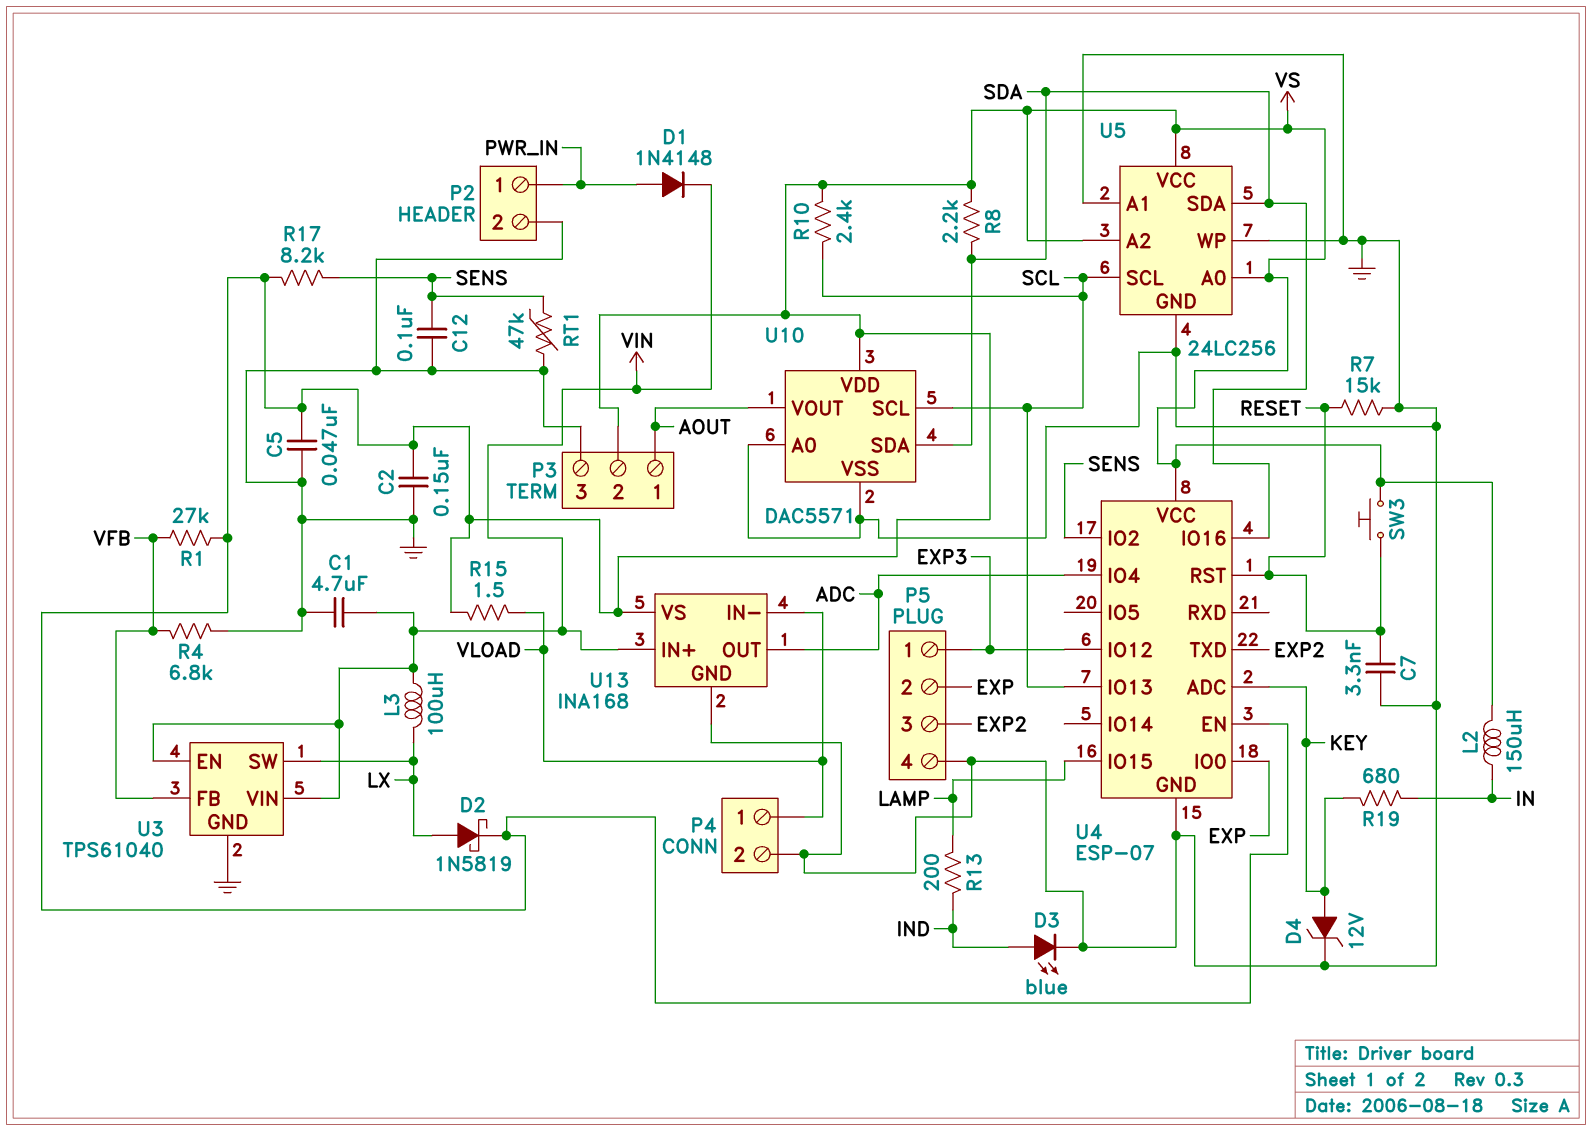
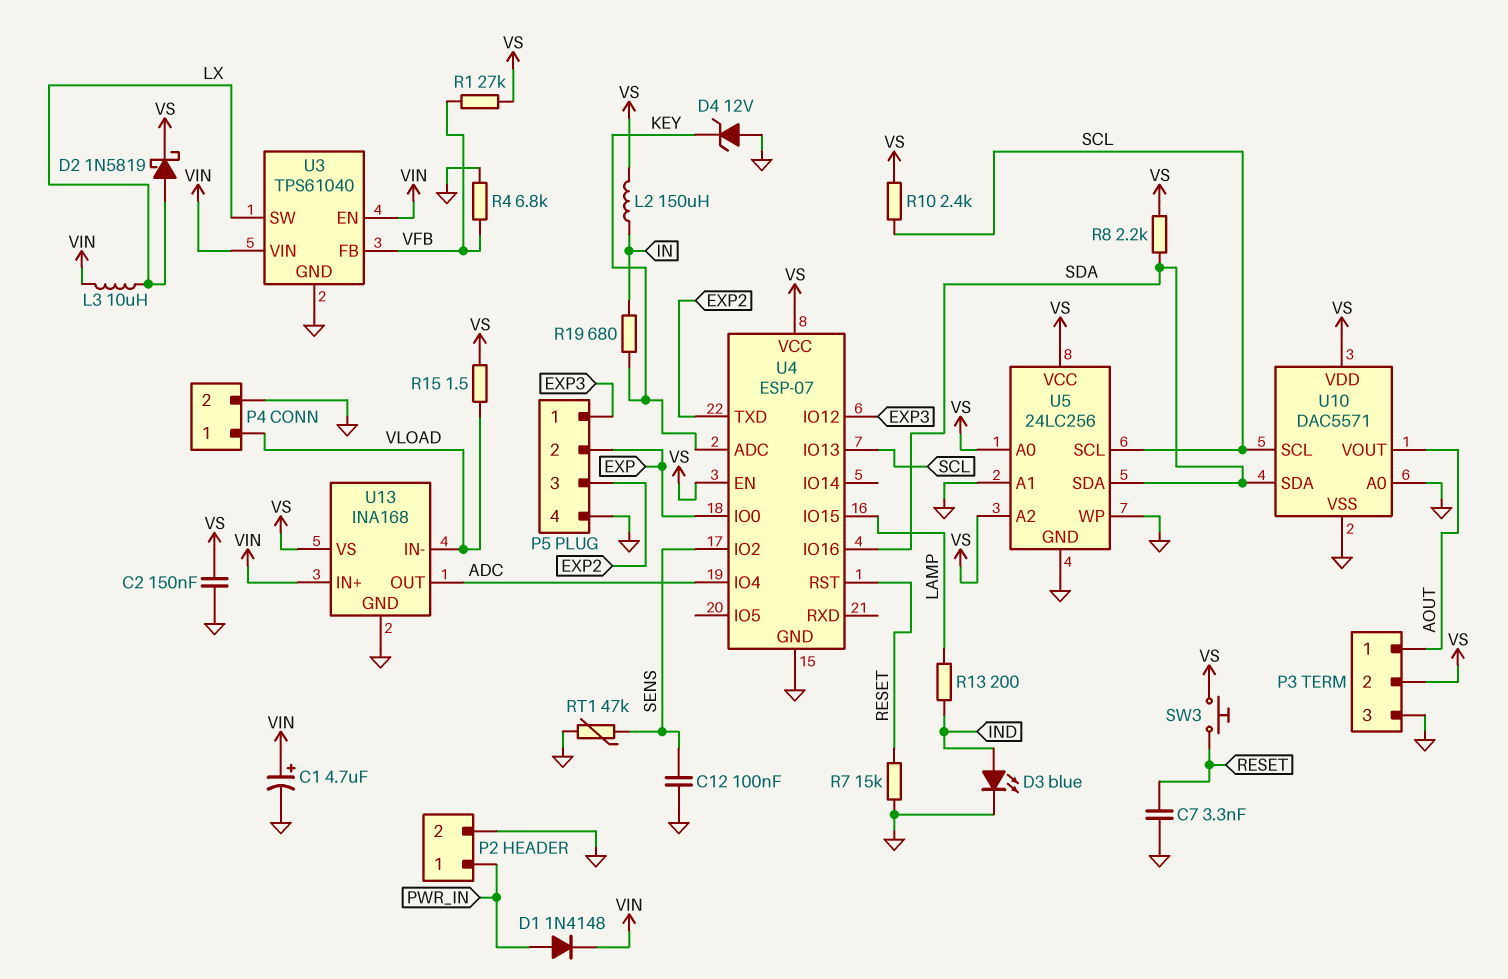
C1: 4.7uF (GND, VIN) -> 4.7uF (plus VIN, minus GND)
C5: 47nF (GND, VS) -> none
D4: zener 12V (A KEY, K GND) -> zener 12V (A GND, K KEY)
L3: 100uH (LX, VIN) -> 10uH (LX, VIN)
R17: 8.2k (SENS, VS) -> none

